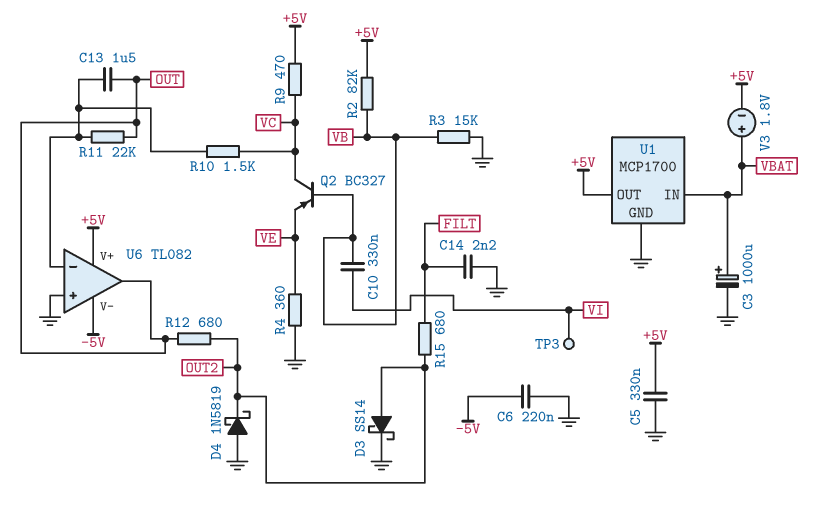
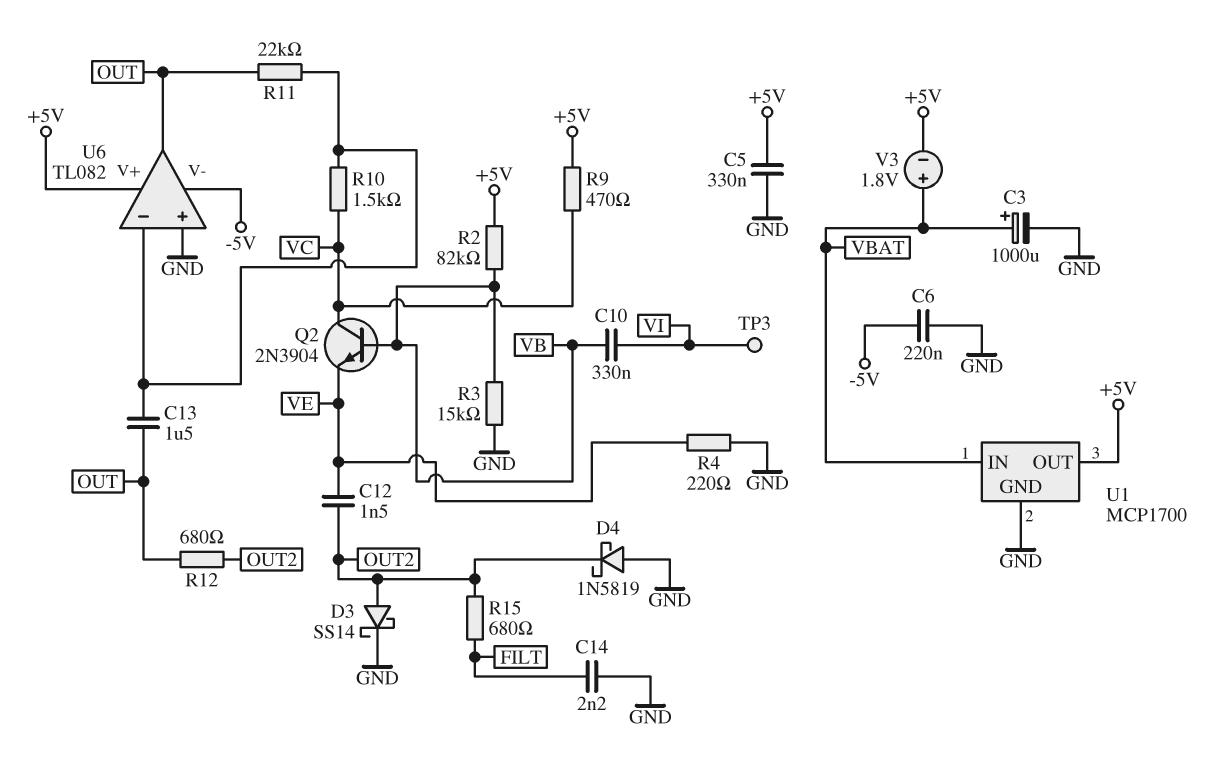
C12: none -> 1.5nF (OUT2, VE)
Q2: PNP BC327 (B VB, C VC, E VE) -> NPN 2N3904 (B VB, C VC, E VE)
R4: 360 (GND, VE) -> 220 (GND, VE)

